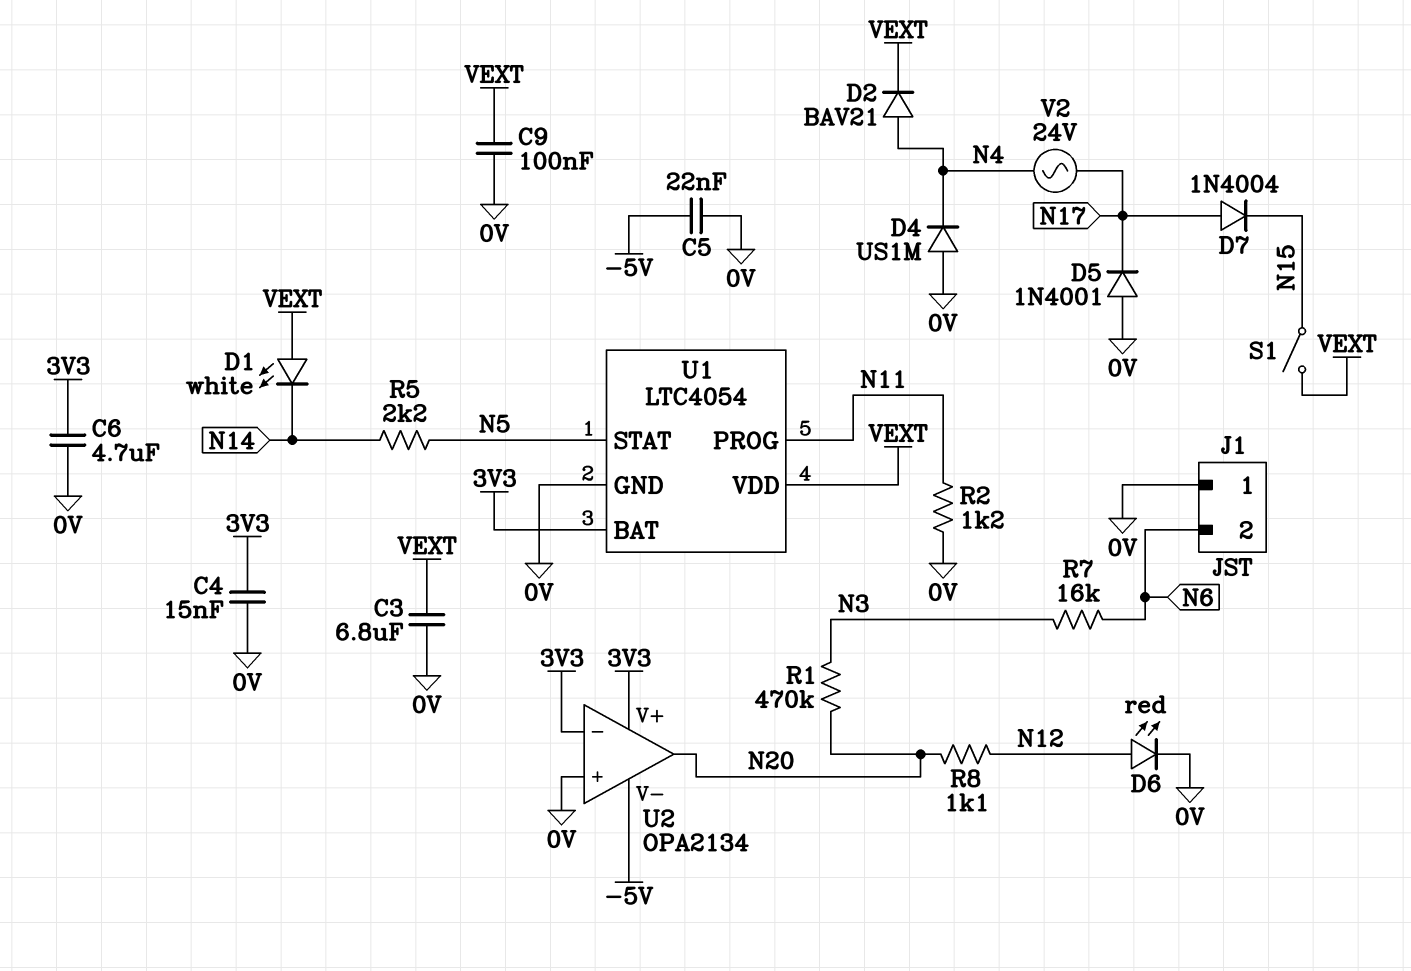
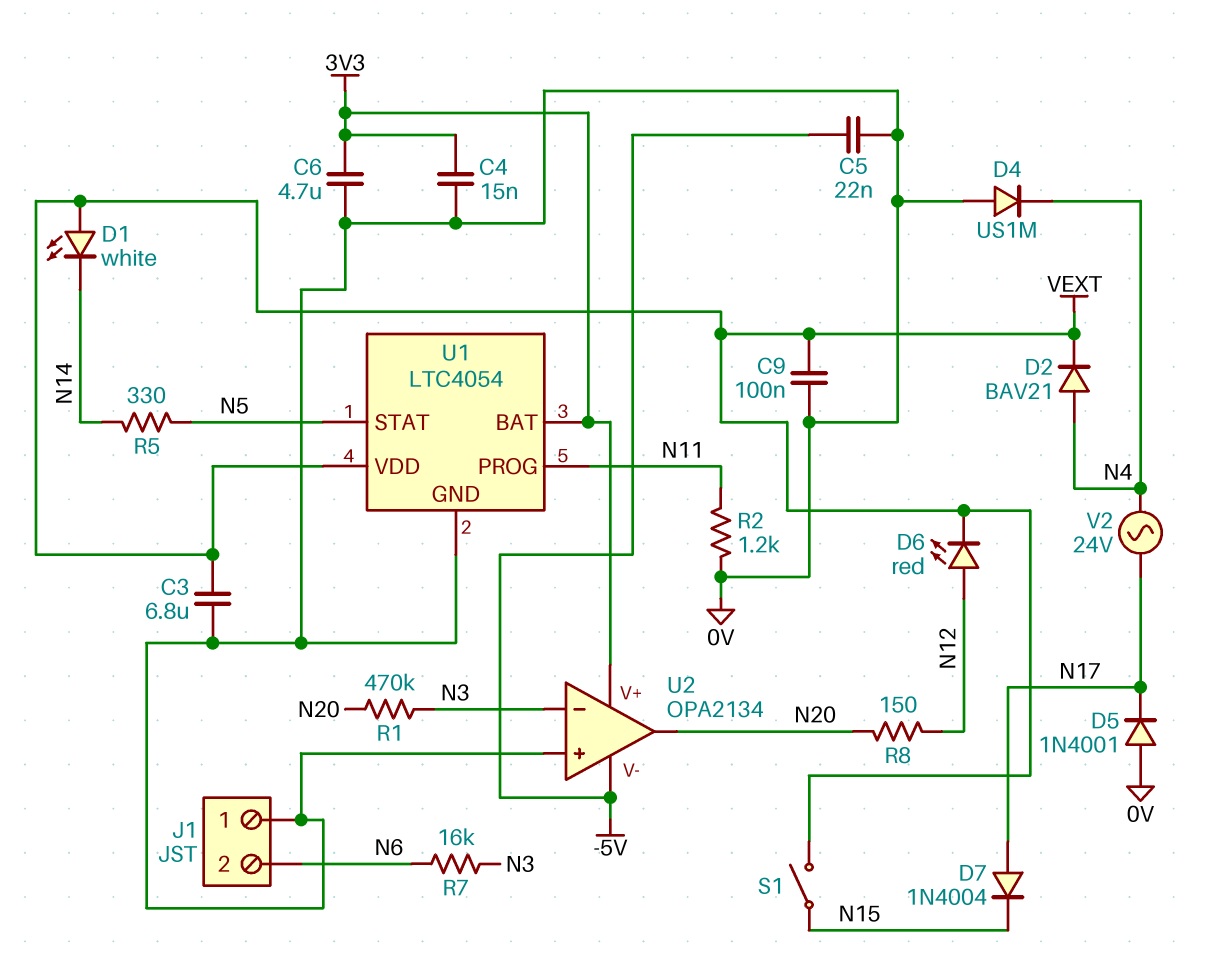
D6: LED red (A N12, K 0V) -> LED red (A N12, K VEXT)
R5: 2.2k (N5, N14) -> 330 (N5, N14)
R8: 1.1k (N12, N20) -> 150 (N12, N20)
U2 pin in-: 3V3 -> N3

